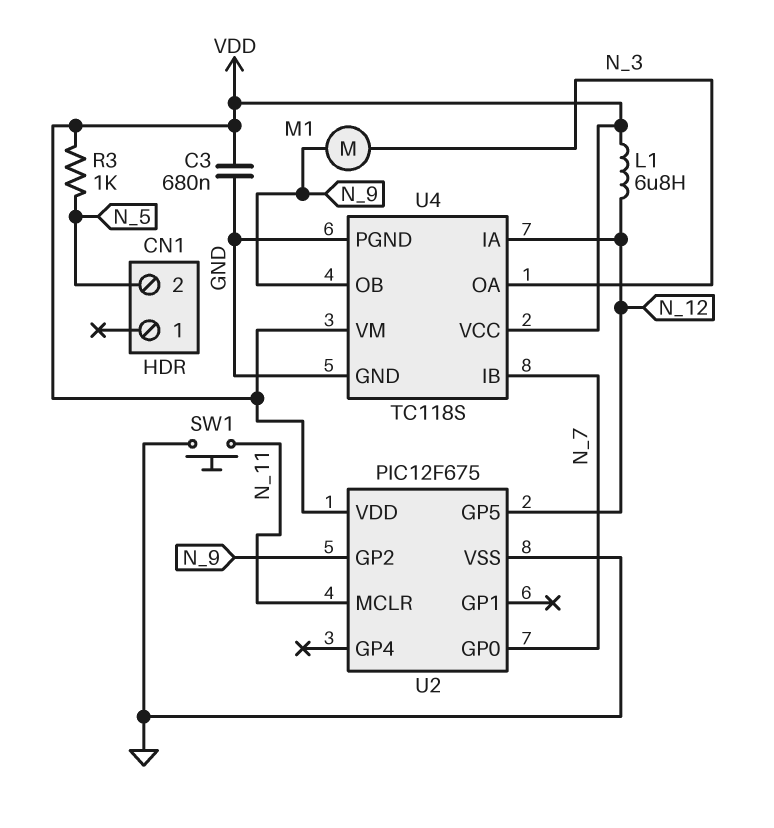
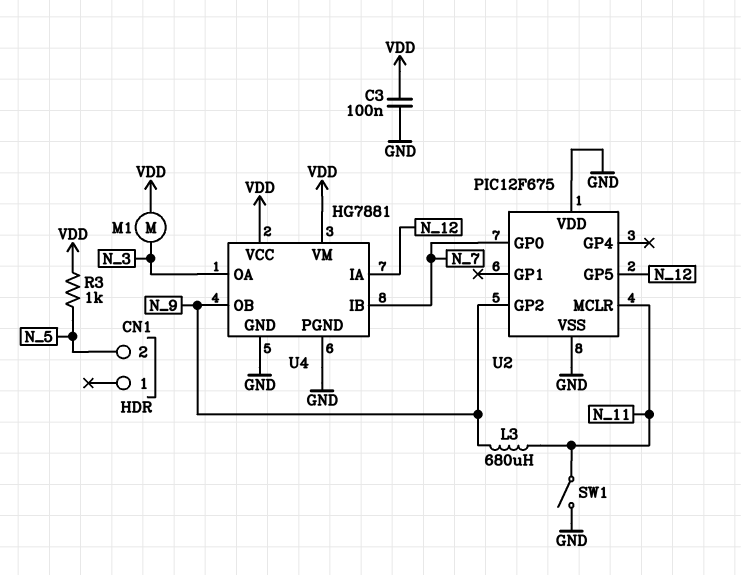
C3: 680nF (GND, VDD) -> 100nF (GND, VDD)
L1: 6.8uH (N_12, VDD) -> none
L3: none -> 680uH (N_9, N_11)
M1: motor (N_3, N_9) -> motor (N_3, VDD)
SW1: button (GND, N_11) -> switch (GND, N_11)
U2 pin VDD: VDD -> GND
U4: TC118S -> HG7881

